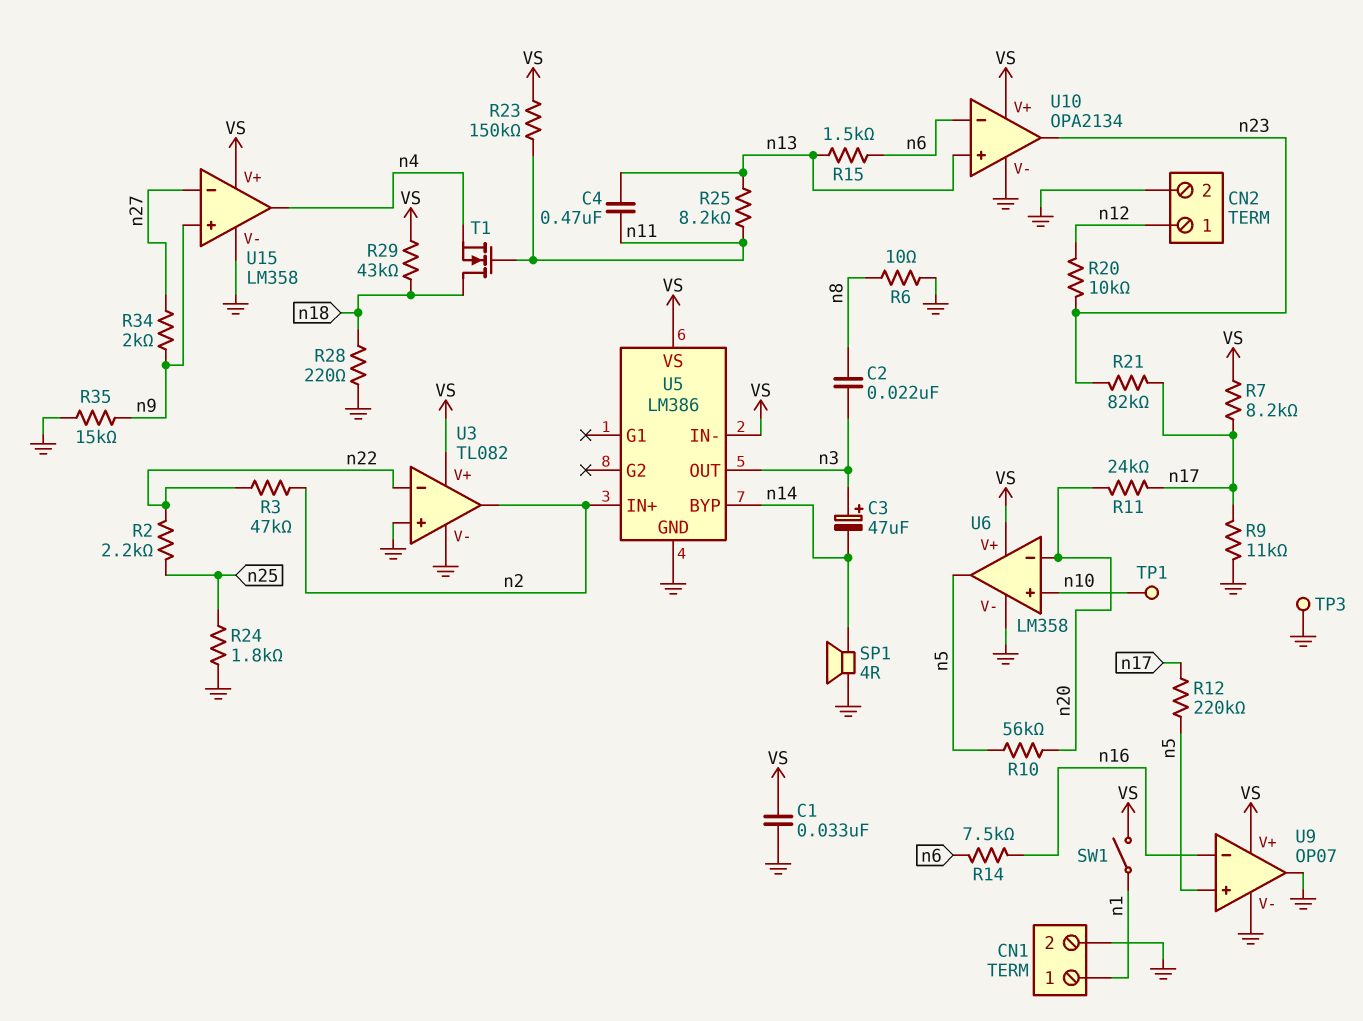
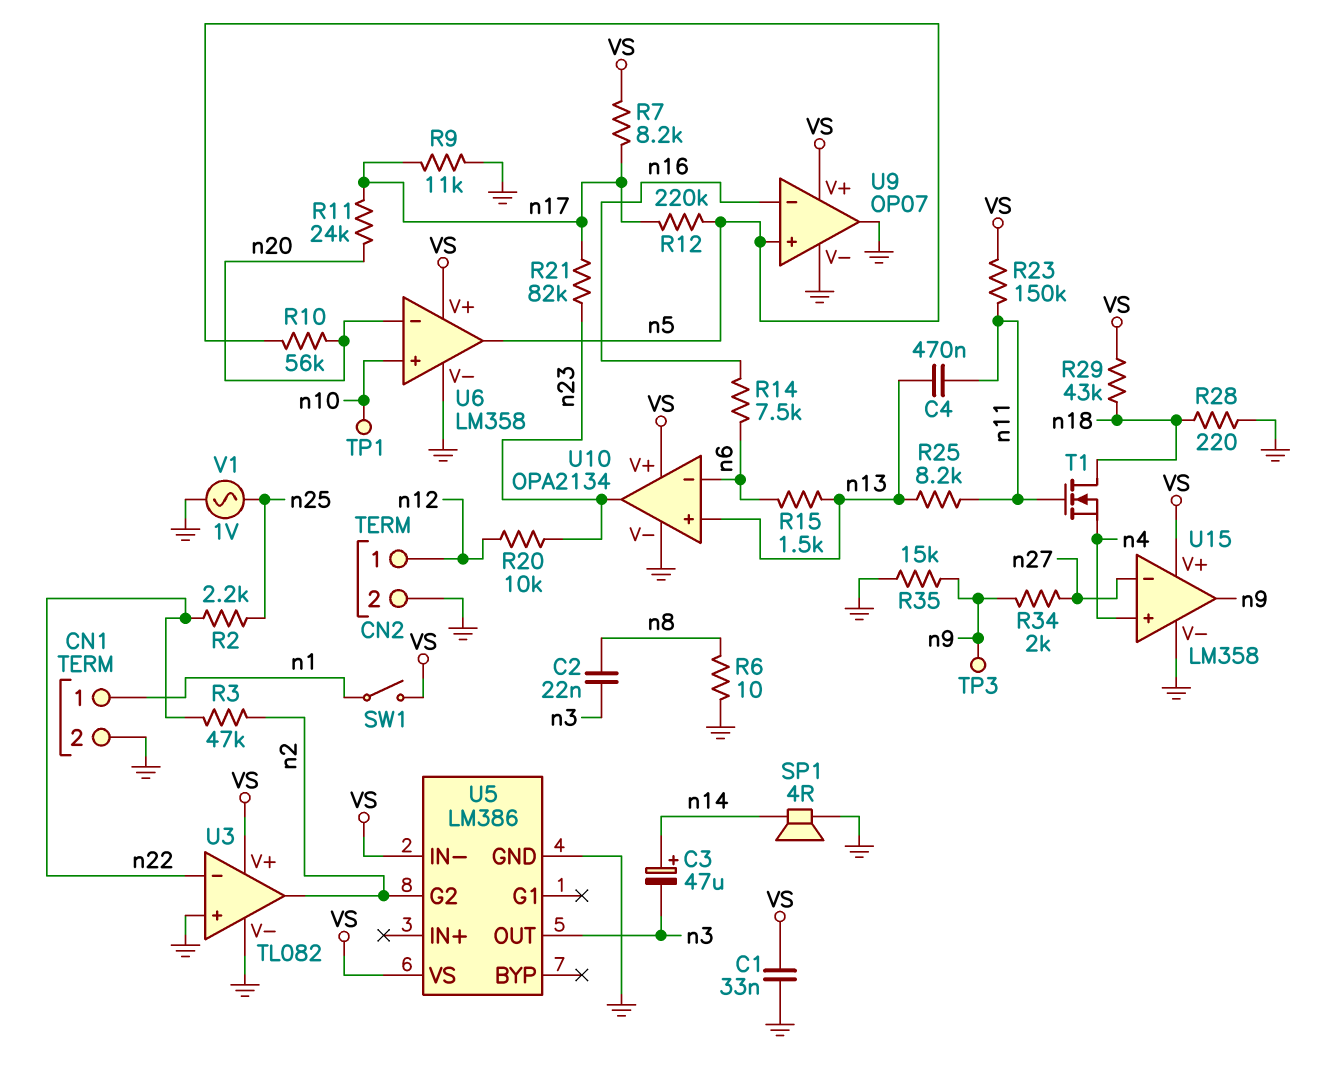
C3: 47uF (plus n3, minus n14) -> 47uF (plus n14, minus n3)
R24: 1.8k (GND, n25) -> none
TP3: test point (GND) -> test point (n9)
U5 pin BYP: n14 -> none
U5 pin G2: none -> n2
U5 pin IN+: n2 -> none
U15 pin in+: n9 -> n4
U15 pin out: n4 -> n9
V1: none -> AC 1V (GND, n25)

